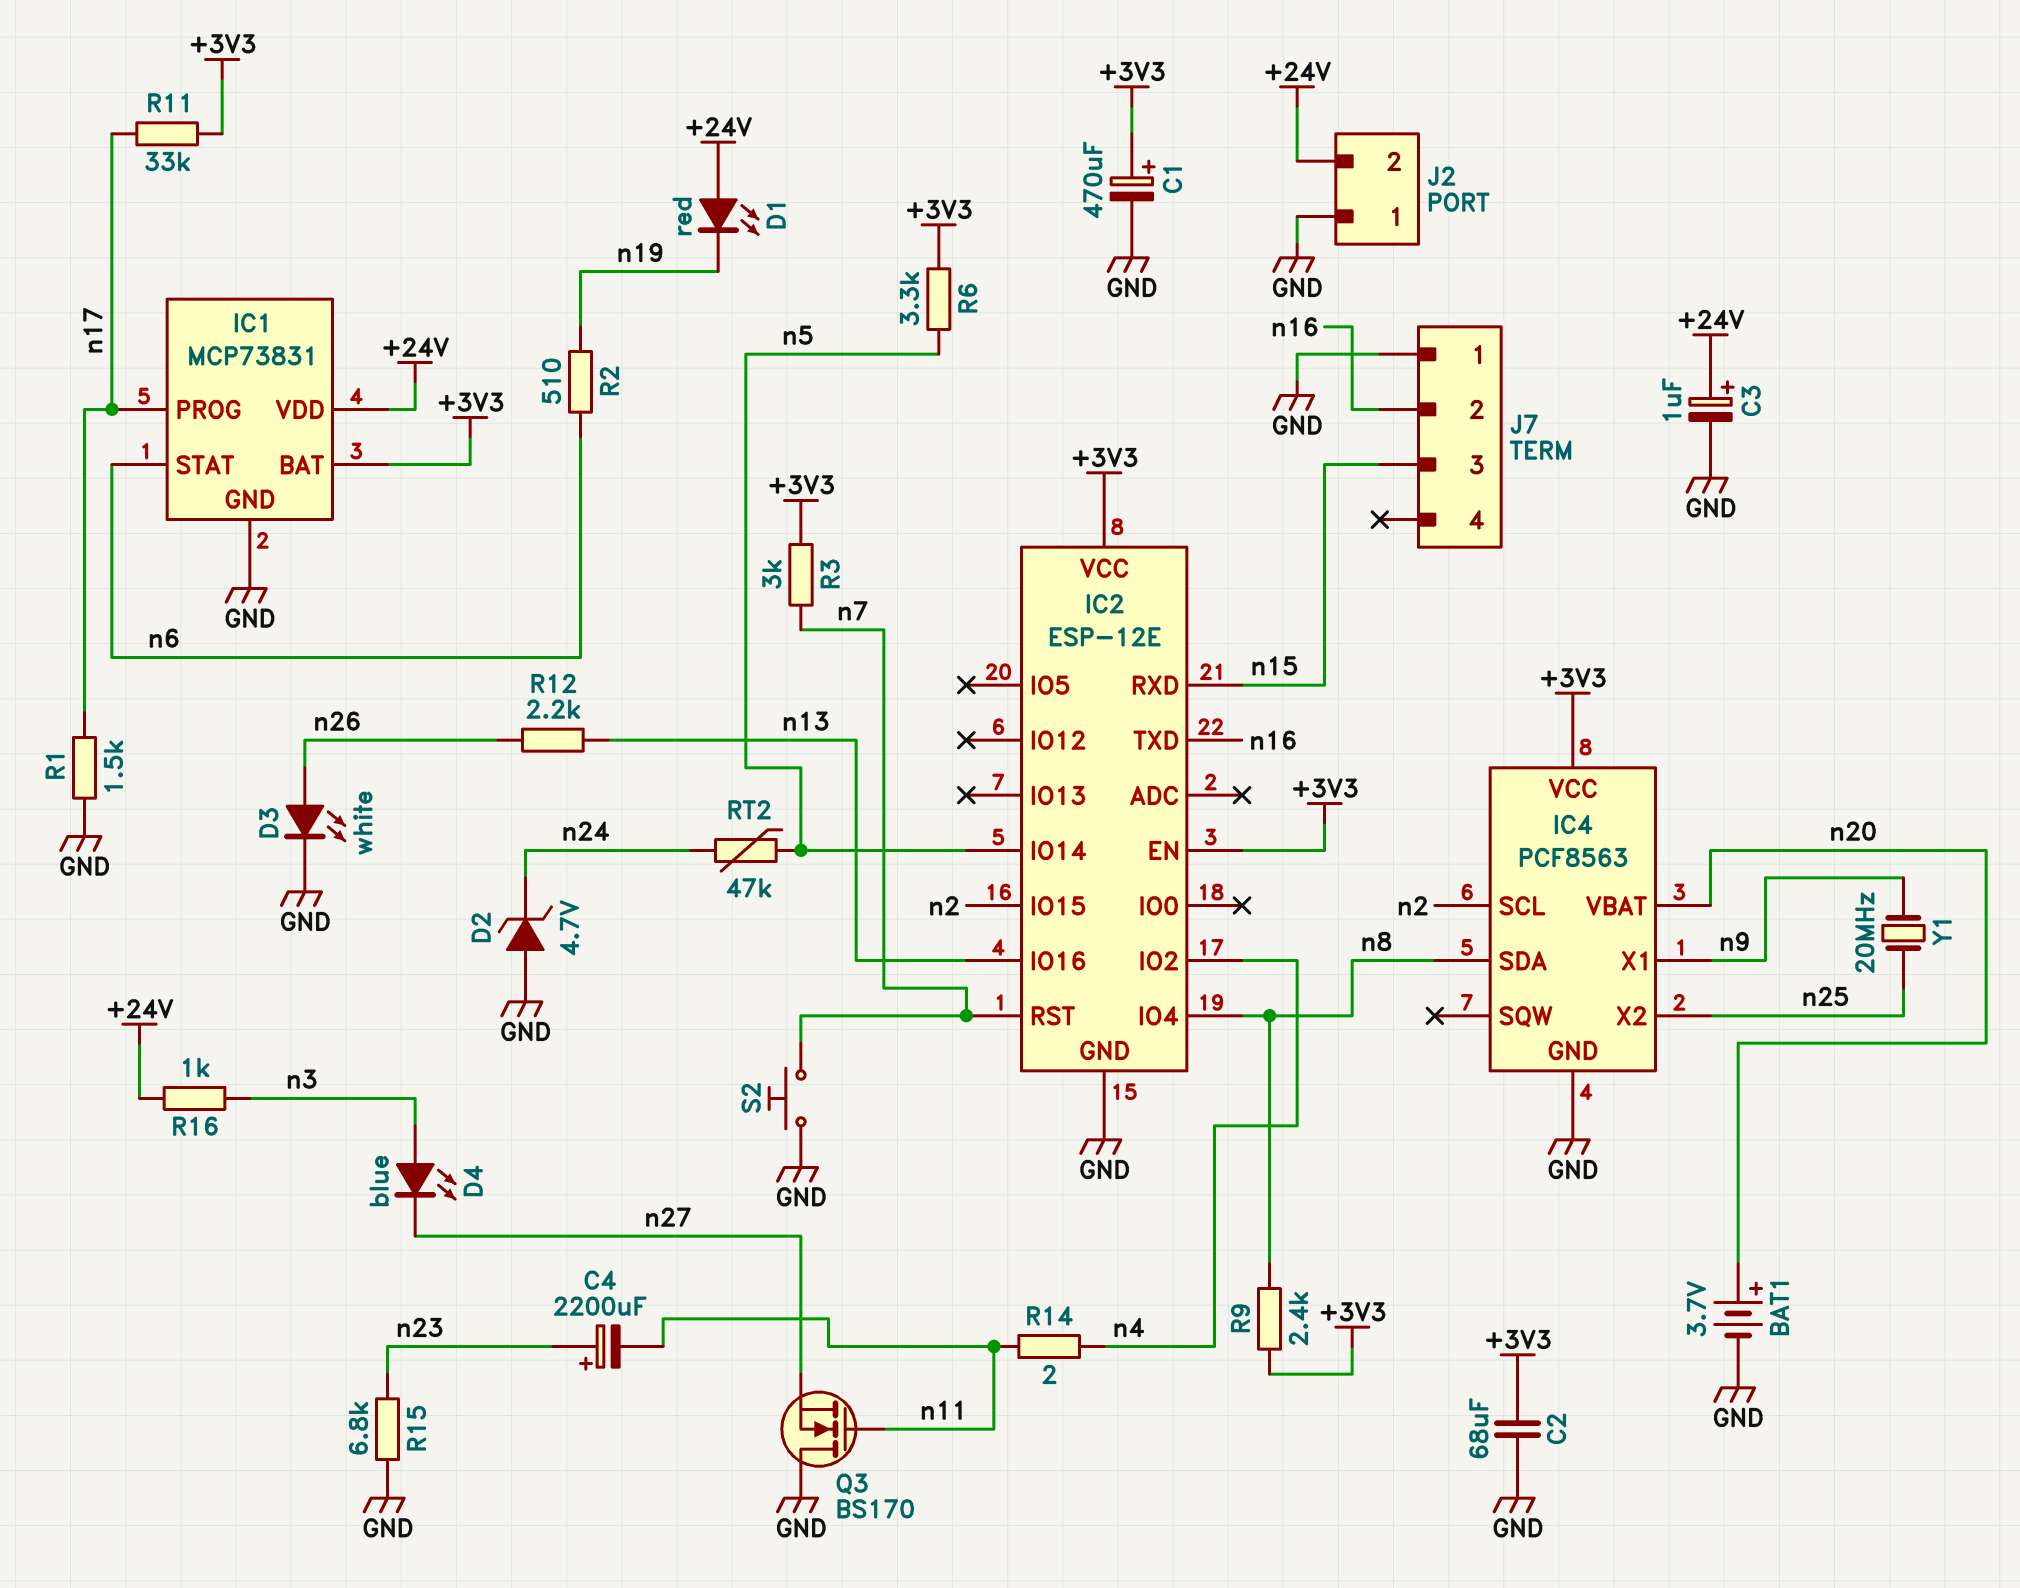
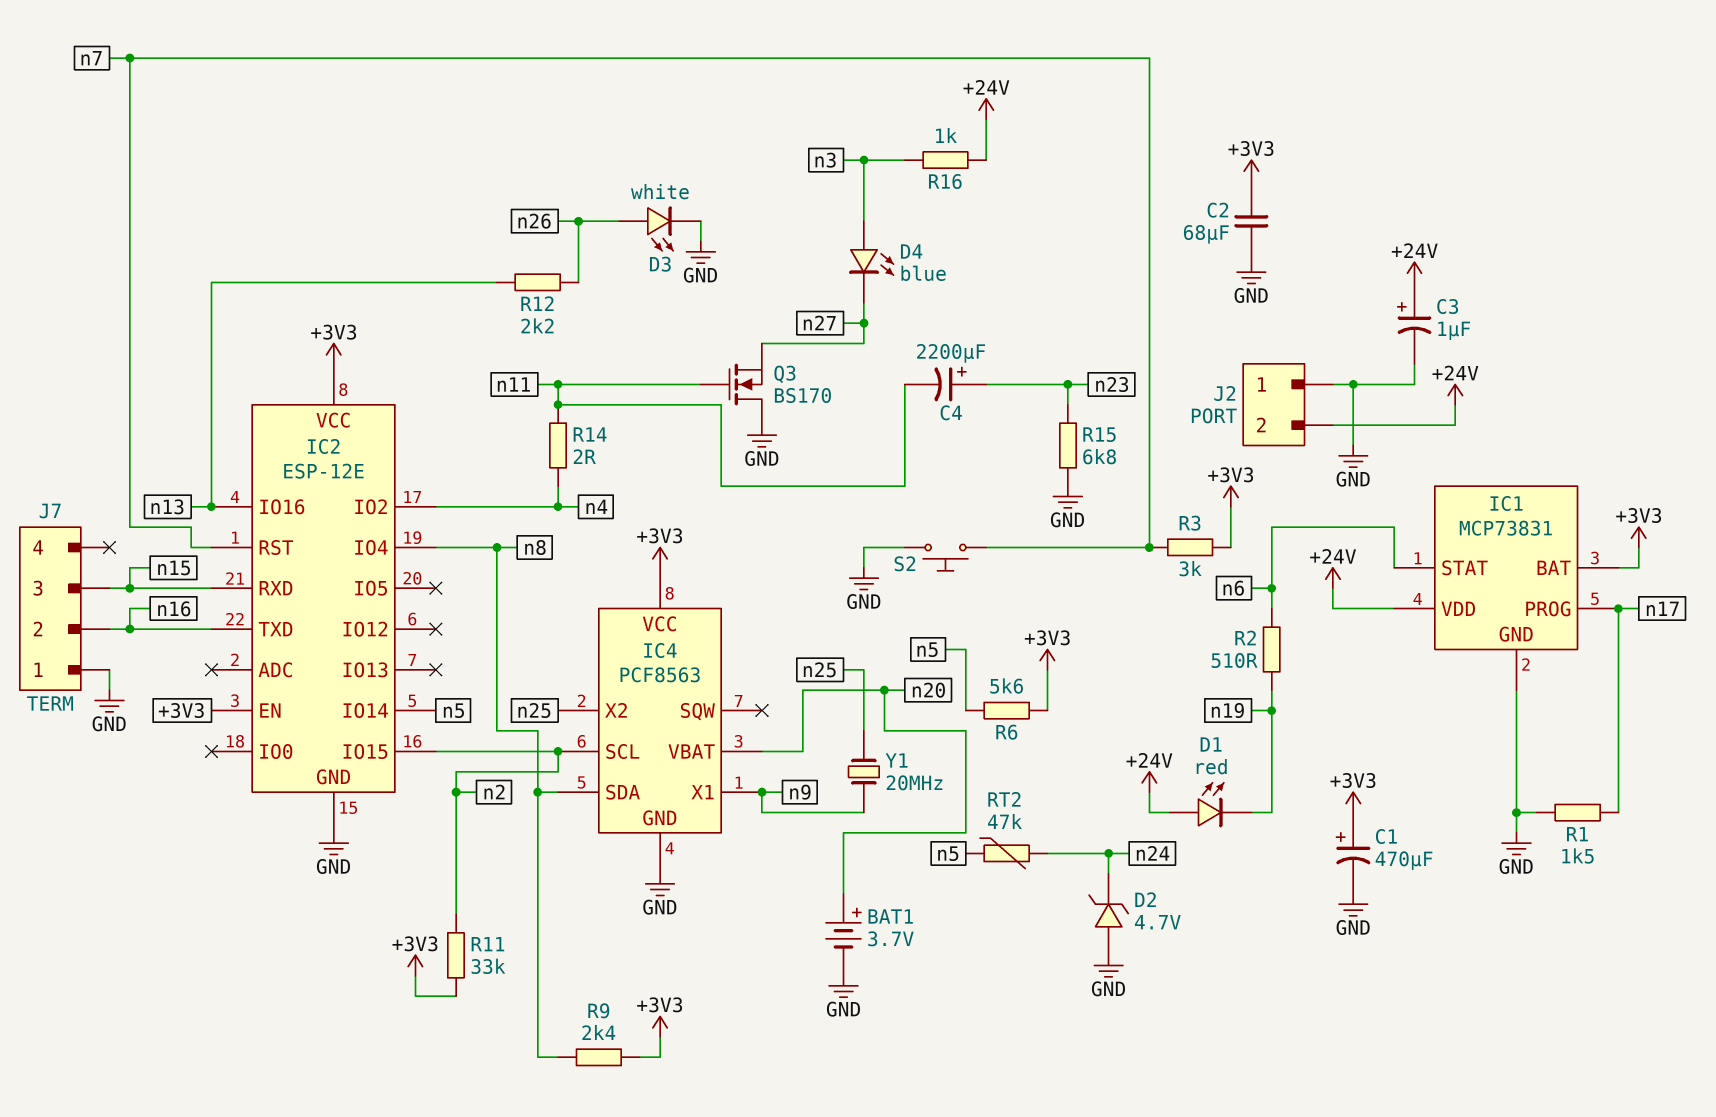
R6: 3.3k (+3V3, n5) -> 5.6k (+3V3, n5)
R11: 33k (+3V3, n17) -> 33k (+3V3, n2)

